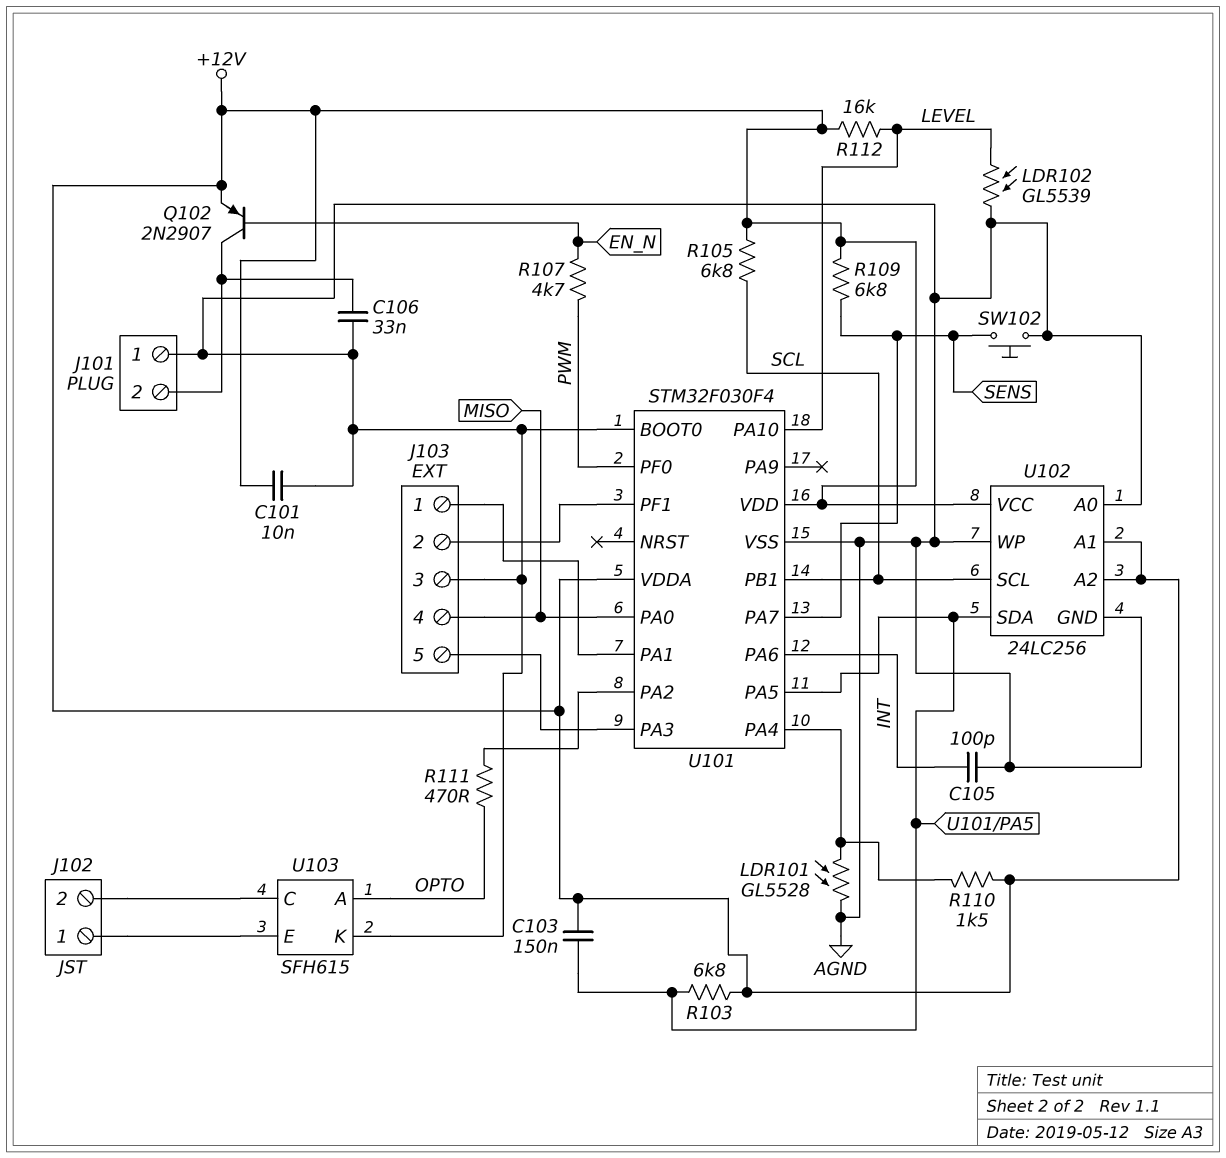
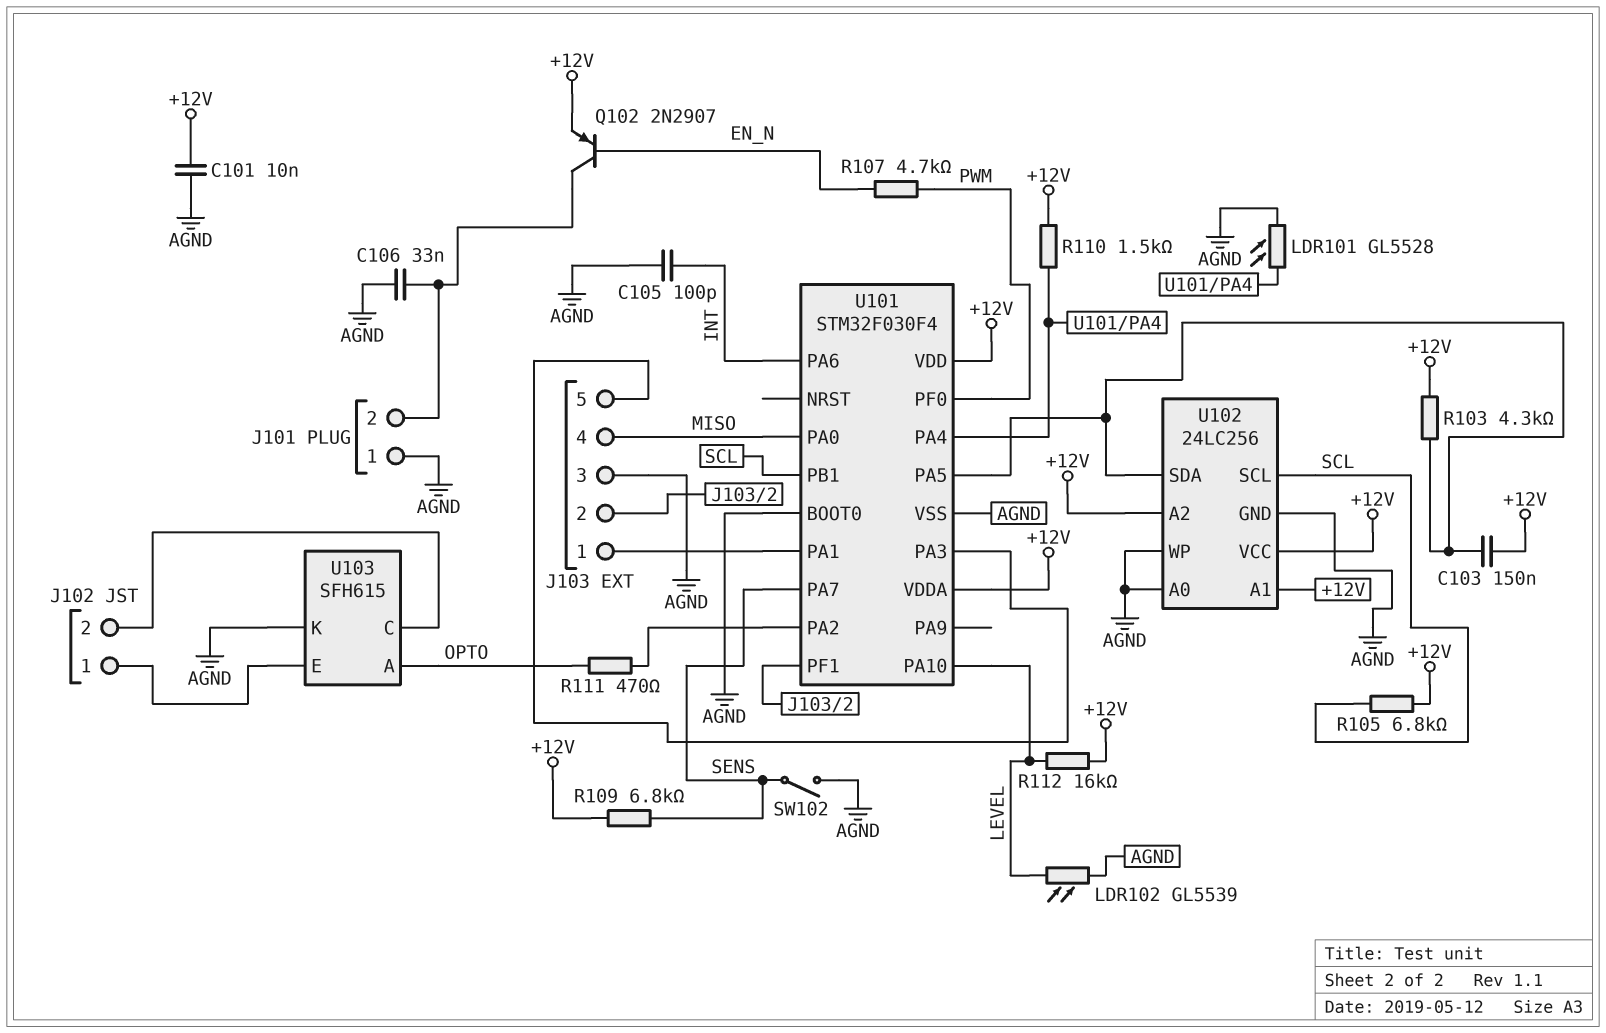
R103: 6.8k (+12V, U101/PA5) -> 4.3k (+12V, U101/PA5)
SW102: button (AGND, SENS) -> switch (AGND, SENS)

